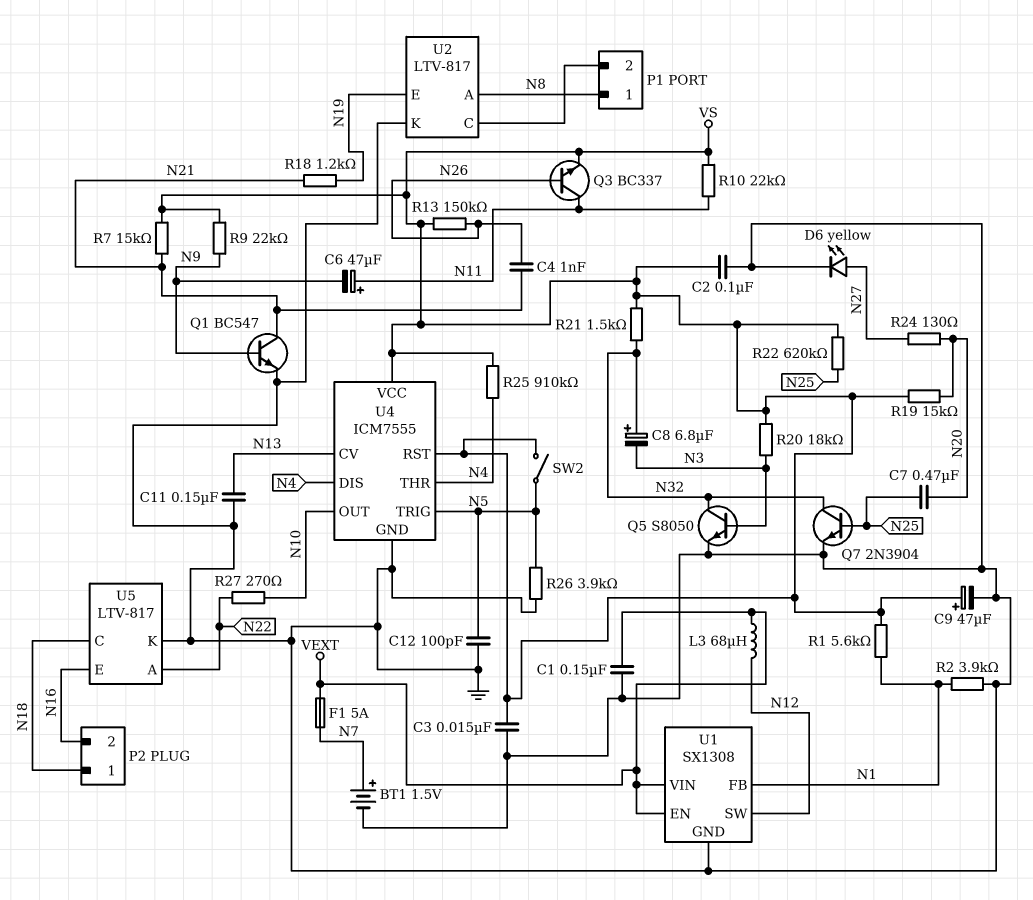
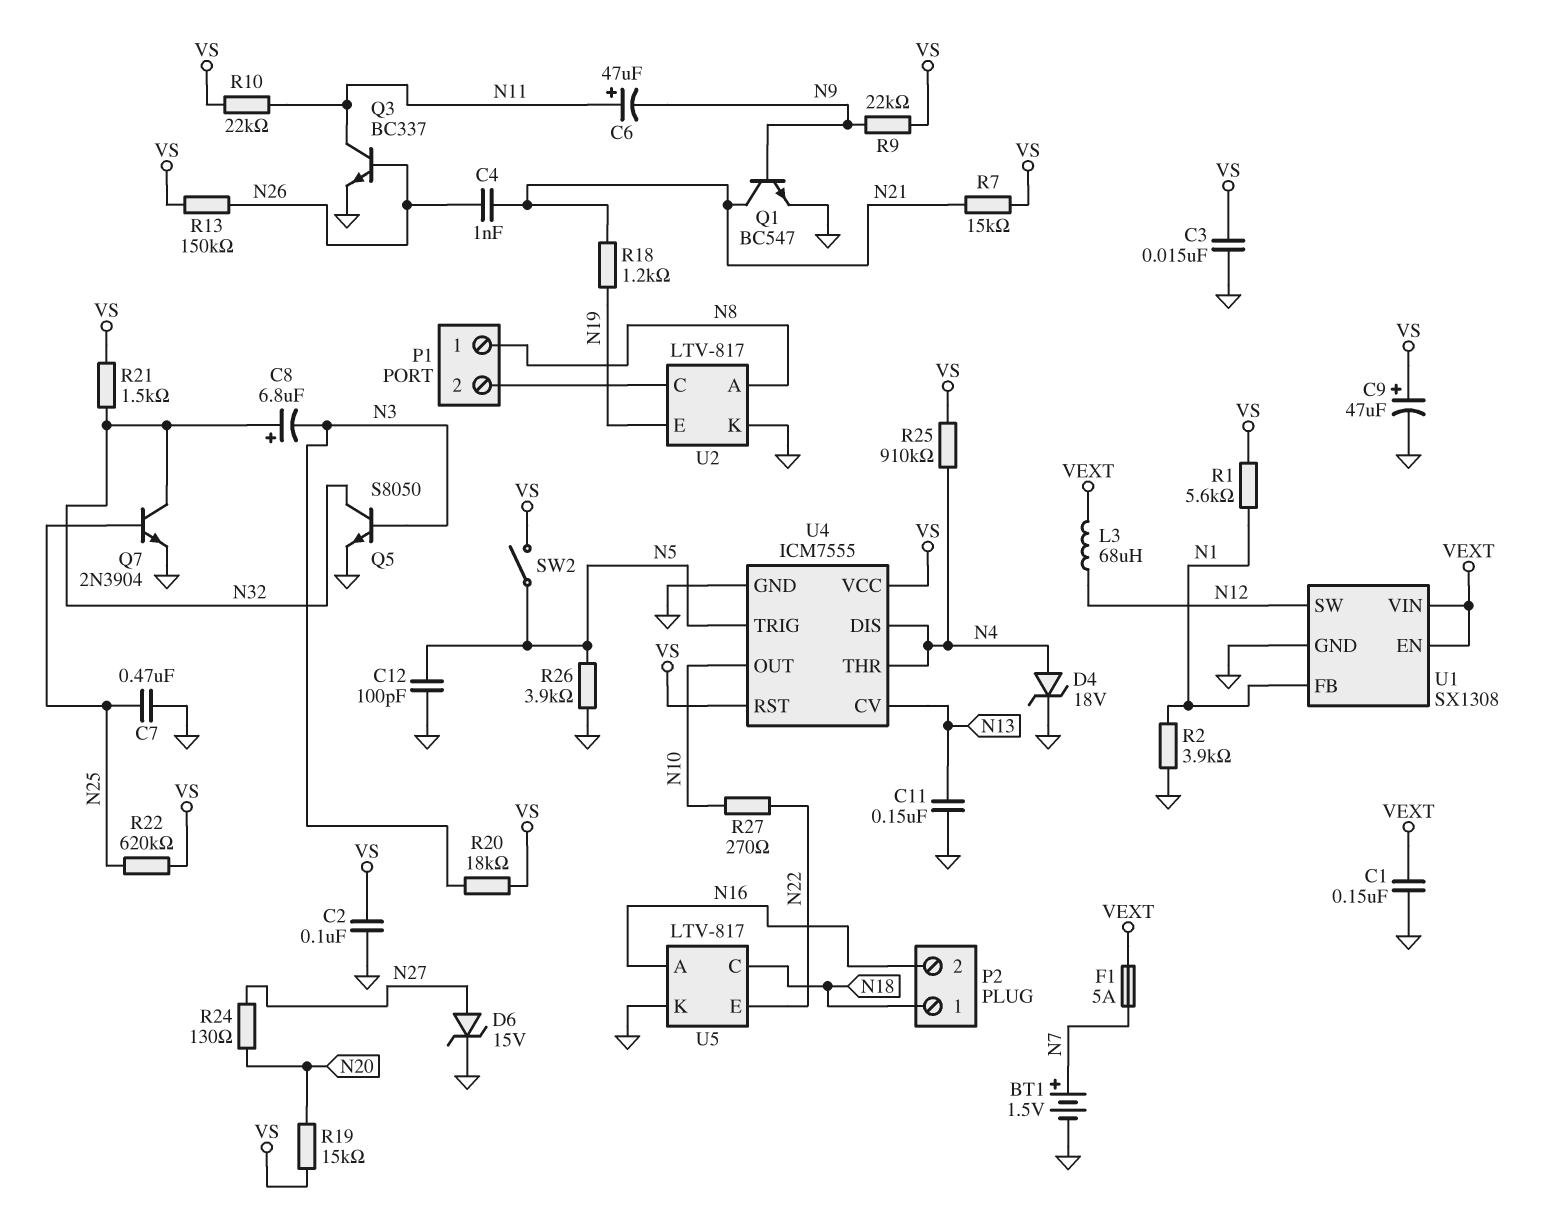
C7: 470nF (N20, N25) -> 470nF (GND, N25)
D4: none -> zener 18V (A N4, K GND)
D6: LED yellow (A N27, K GND) -> zener 15V (A N27, K GND)
Q3: NPN BC337 (B N26, C N11, E VS) -> NPN BC337 (B N26, C N11, E GND)
U5 pin A: N22 -> N16
U5 pin E: N16 -> N22

